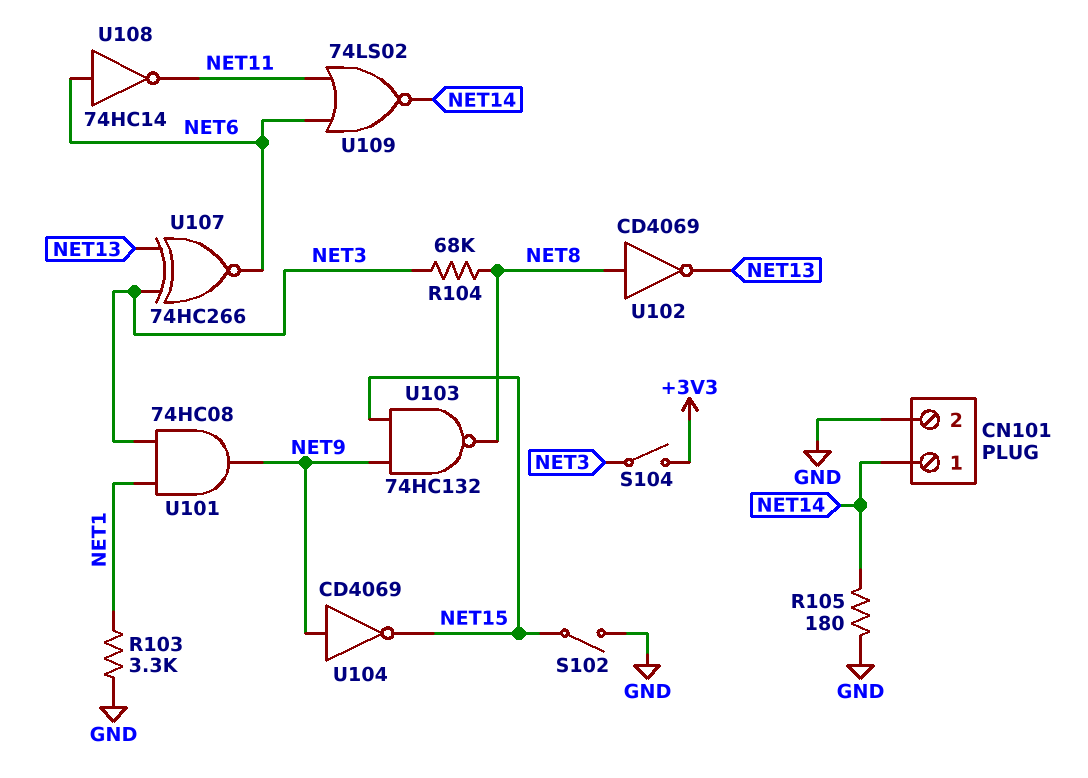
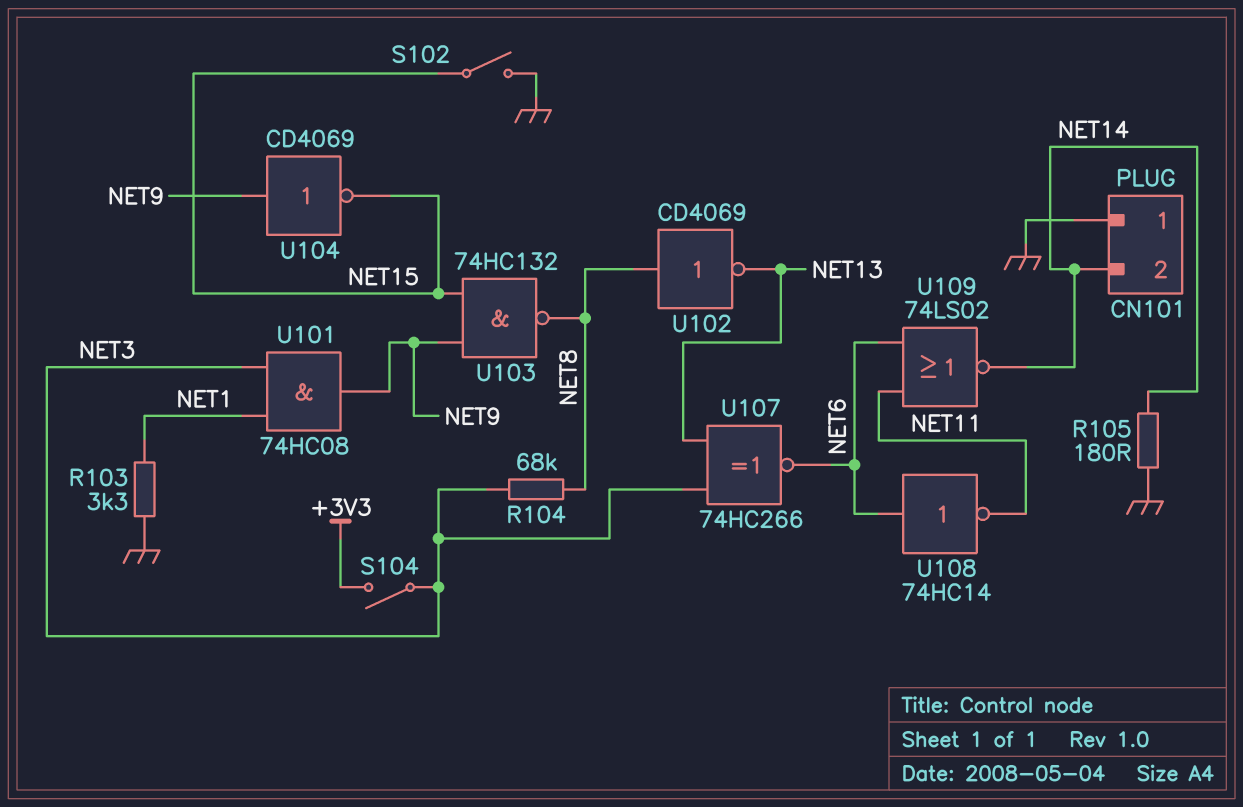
CN101 pin 1: NET14 -> GND
CN101 pin 2: GND -> NET14

